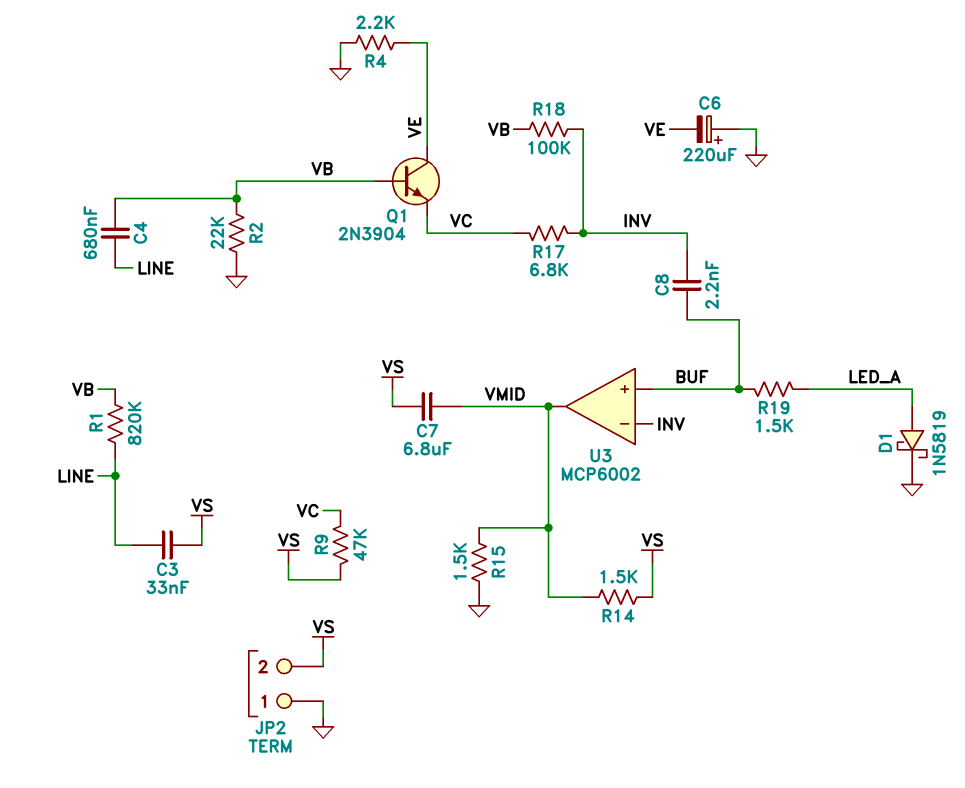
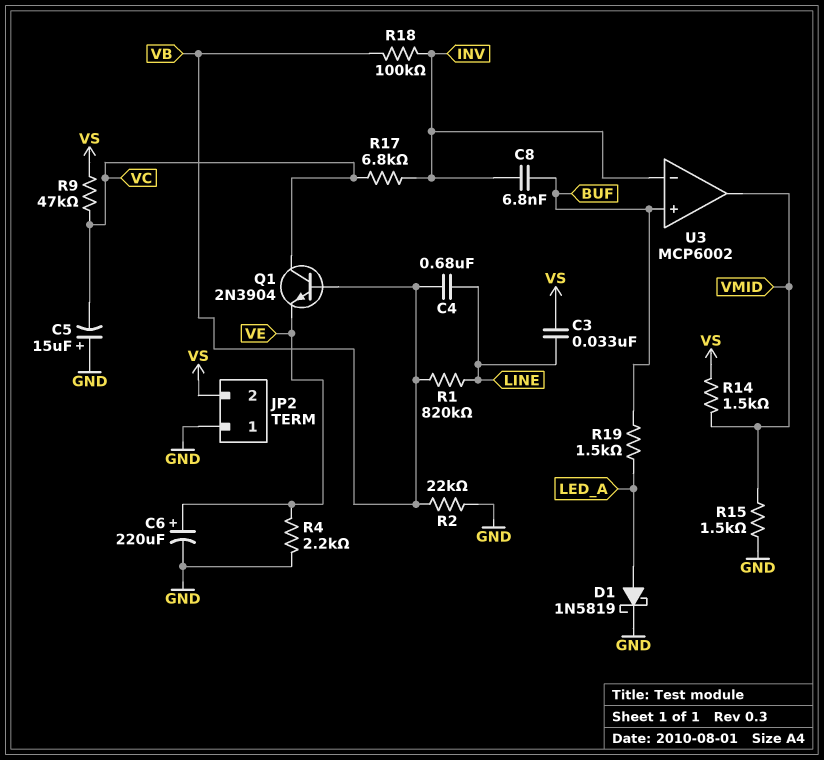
C5: none -> 15uF (plus GND, minus VC)
C6: 220uF (plus GND, minus VE) -> 220uF (plus VE, minus GND)
C7: 6.8uF (VMID, VS) -> none
C8: 2.2nF (BUF, INV) -> 6.8nF (BUF, INV)
Q1: NPN 2N3904 (B VB, C VE, E VC) -> NPN 2N3904 (B VB, C VC, E VE)

